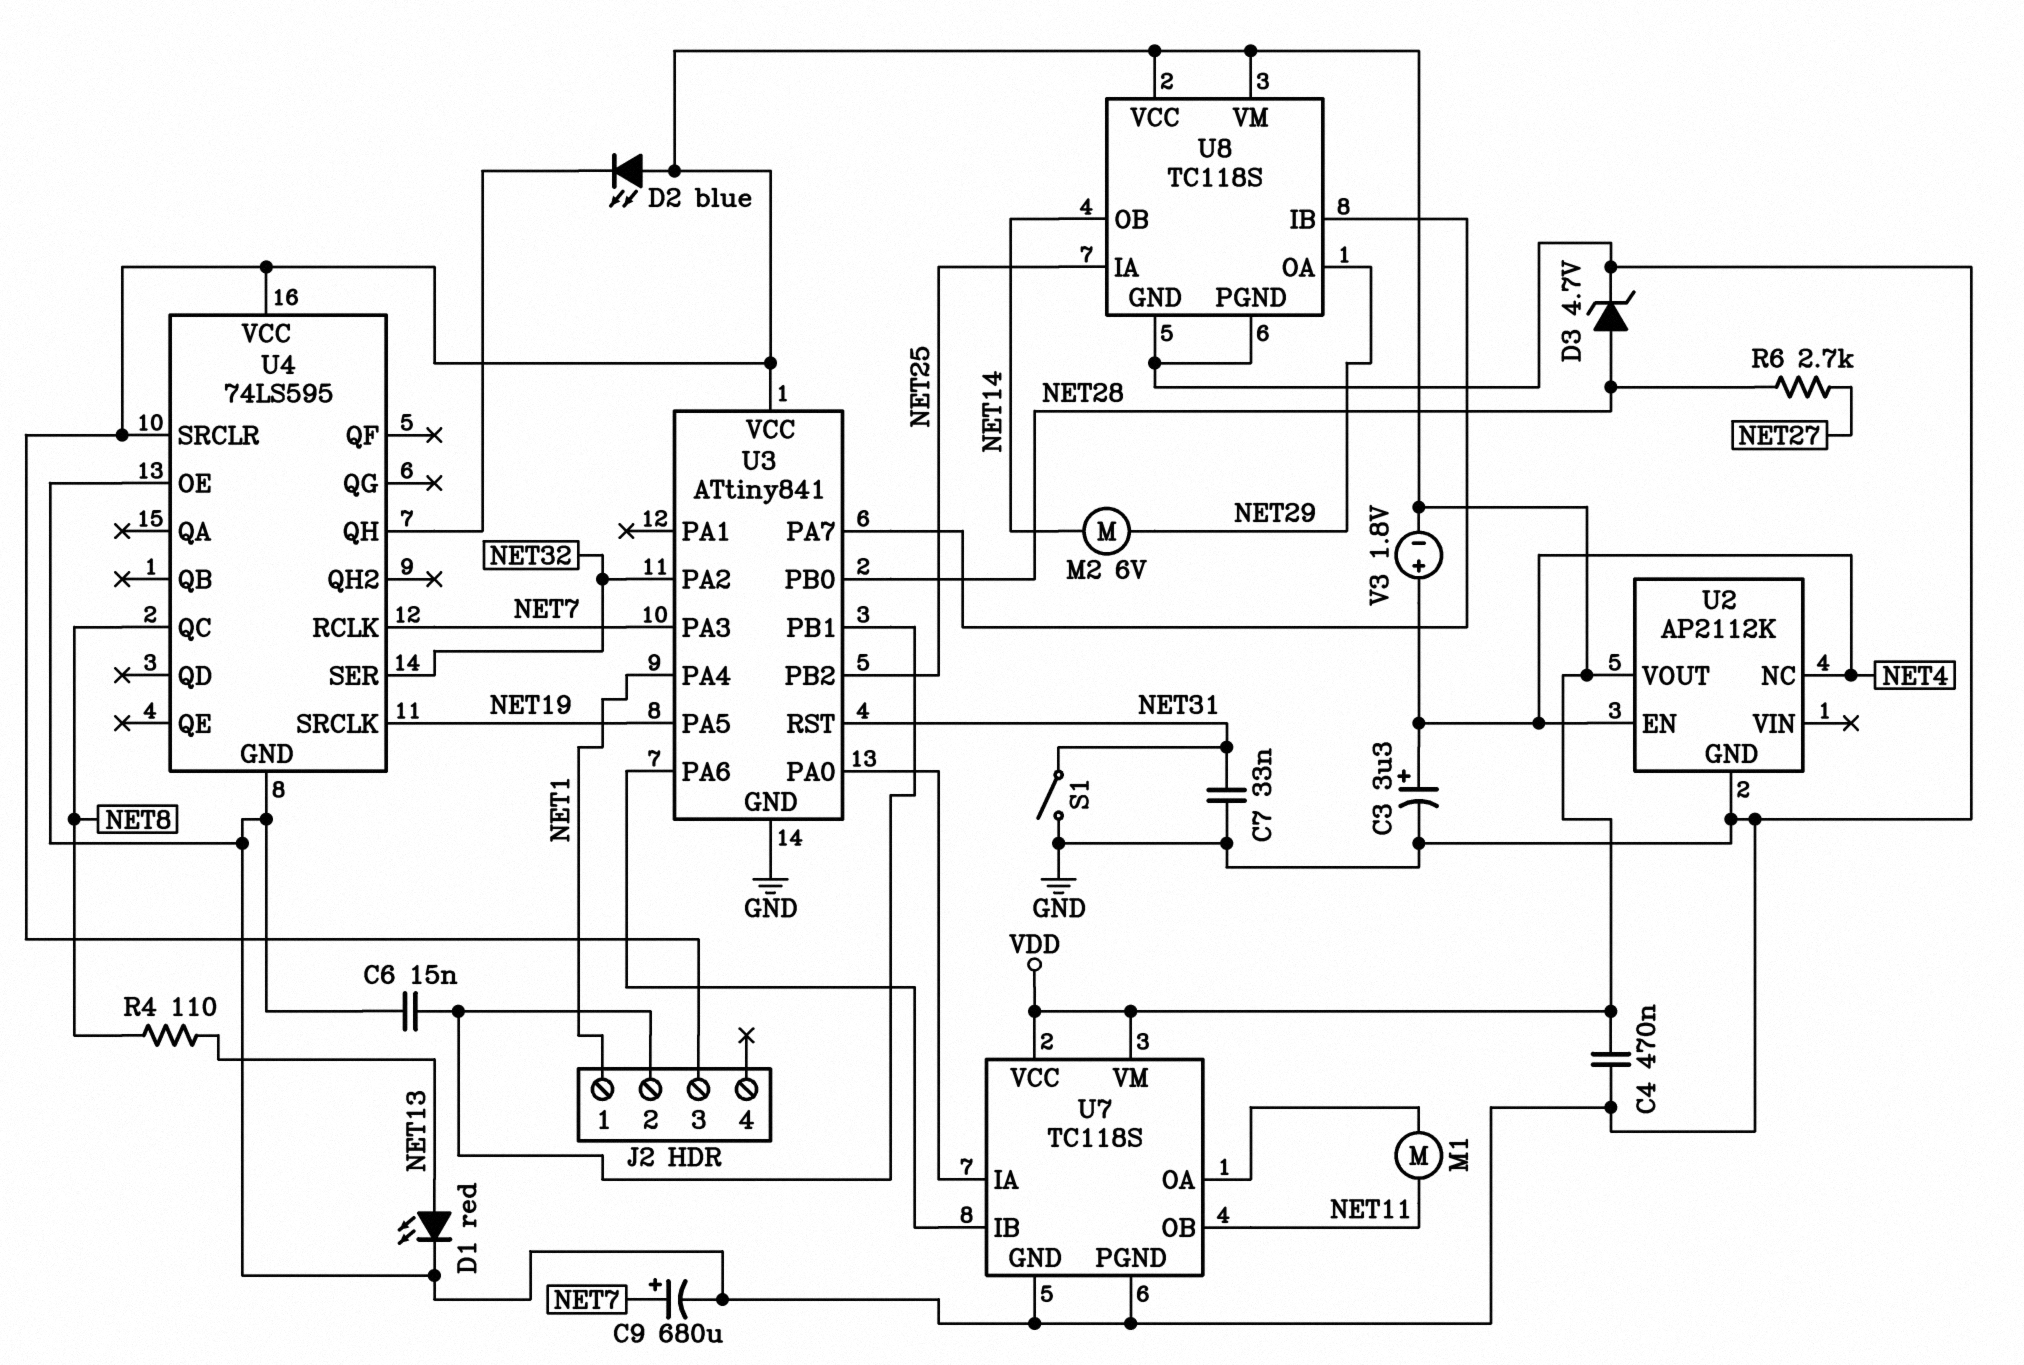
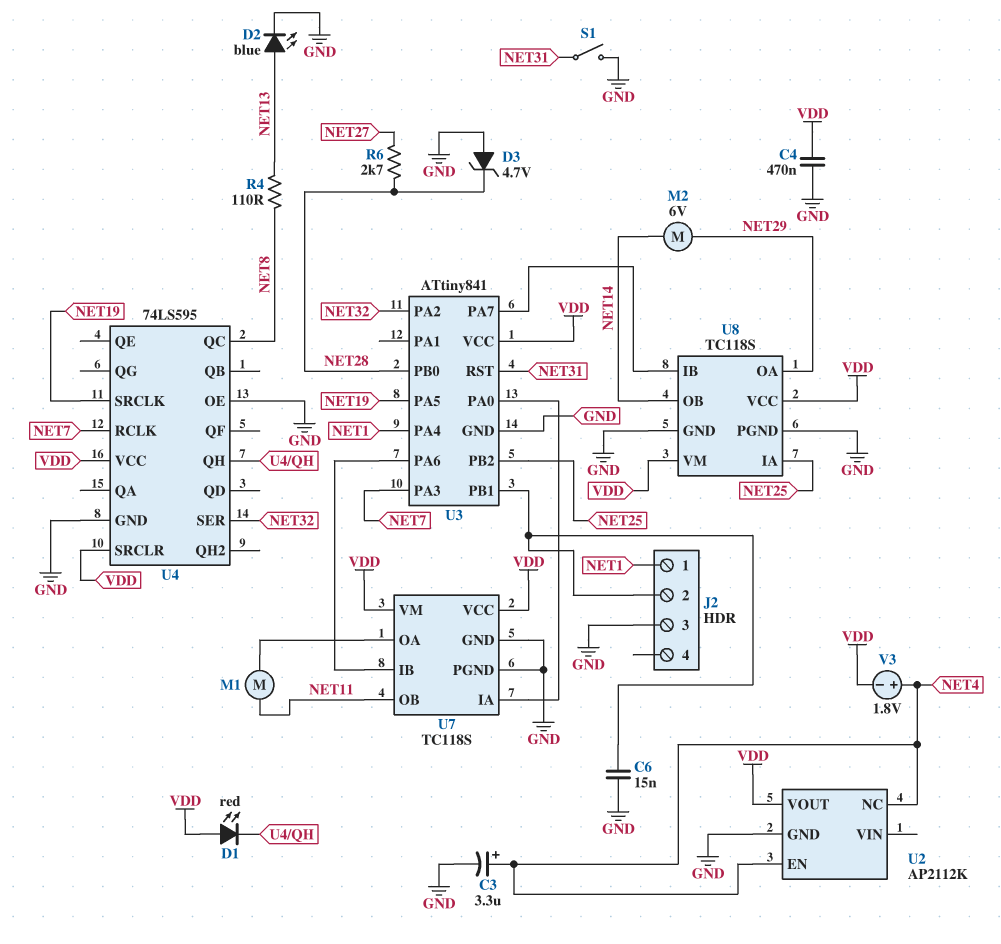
C7: 33nF (GND, NET31) -> none
C9: 680uF (plus NET7, minus GND) -> none
D1: LED red (A NET13, K GND) -> LED red (A VDD, K U4/QH)
D2: LED blue (A VDD, K U4/QH) -> LED blue (A NET13, K GND)
D3: zener 4.7V (A NET28, K GND) -> zener 4.7V (A GND, K NET28)
J2 pin 3: VDD -> GND

